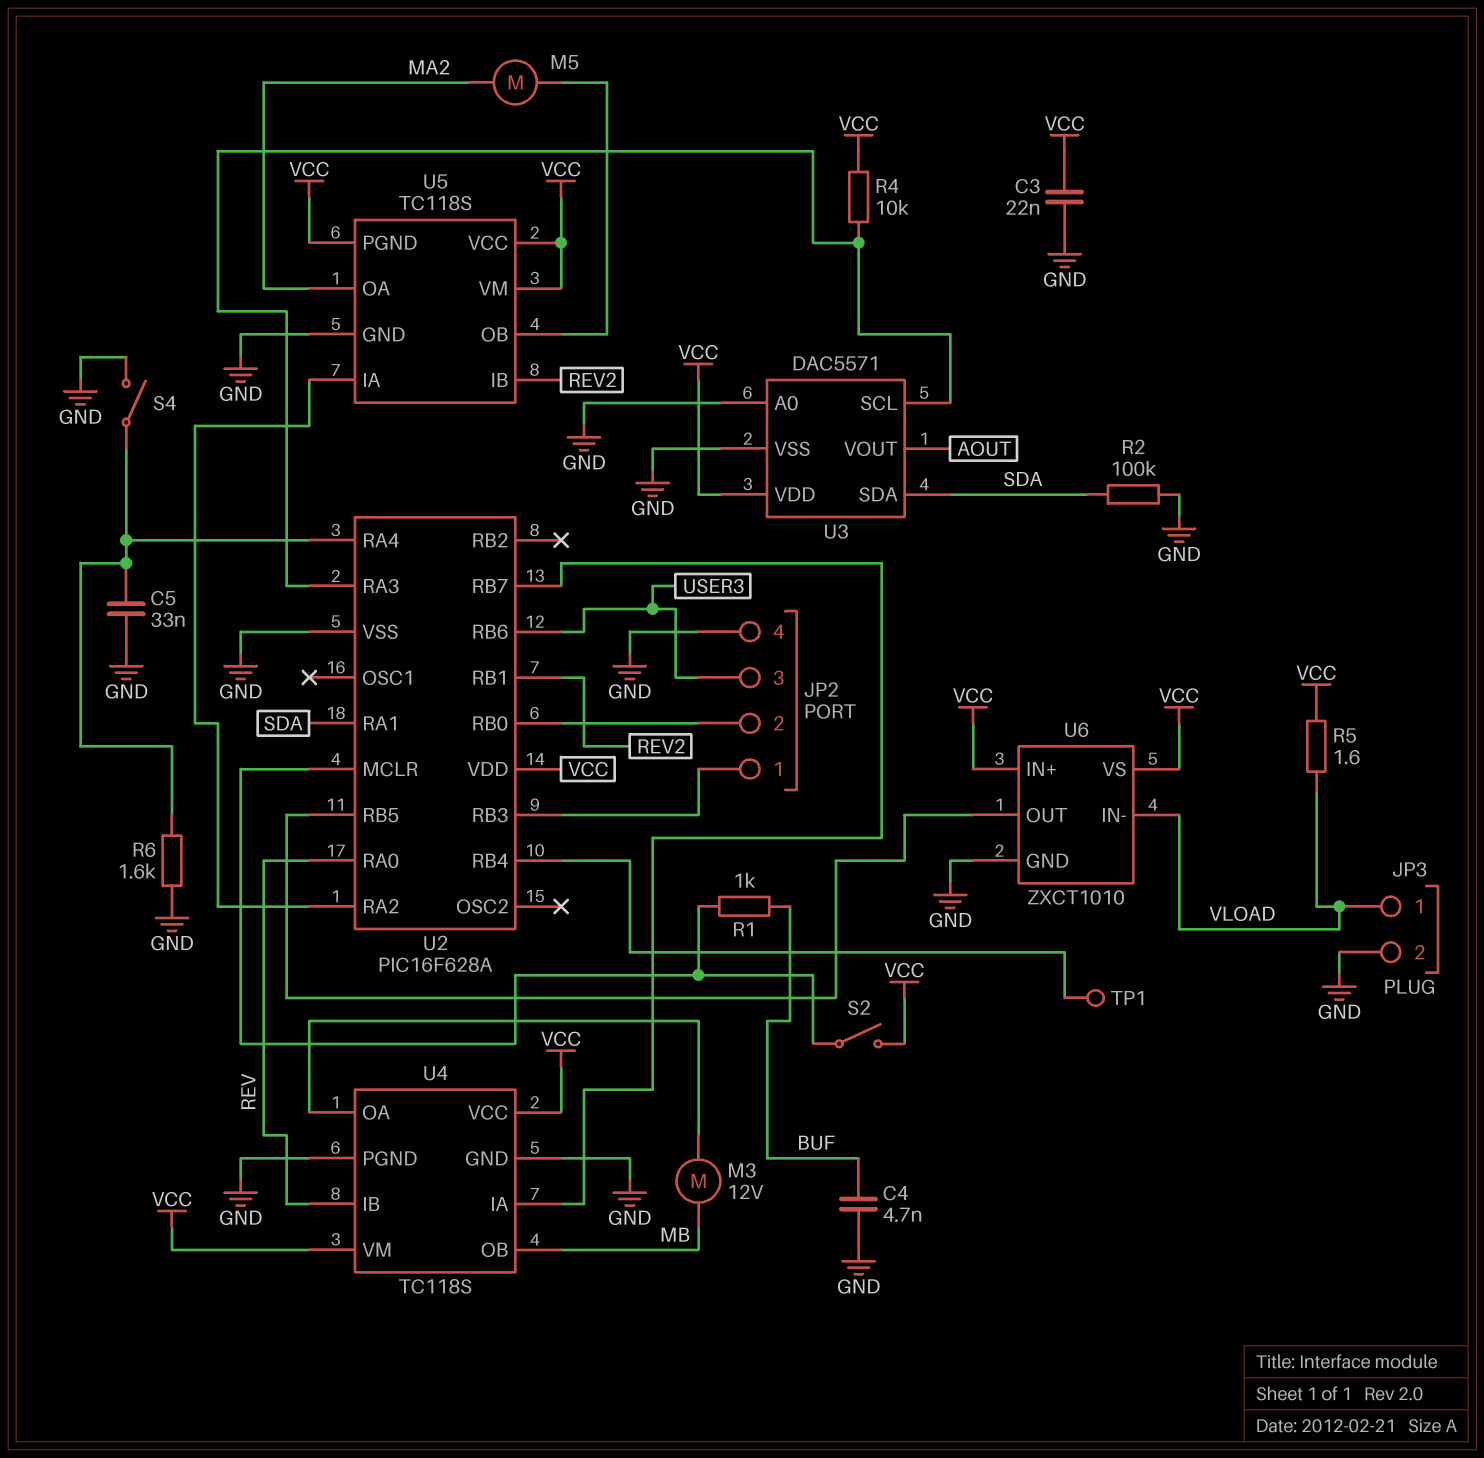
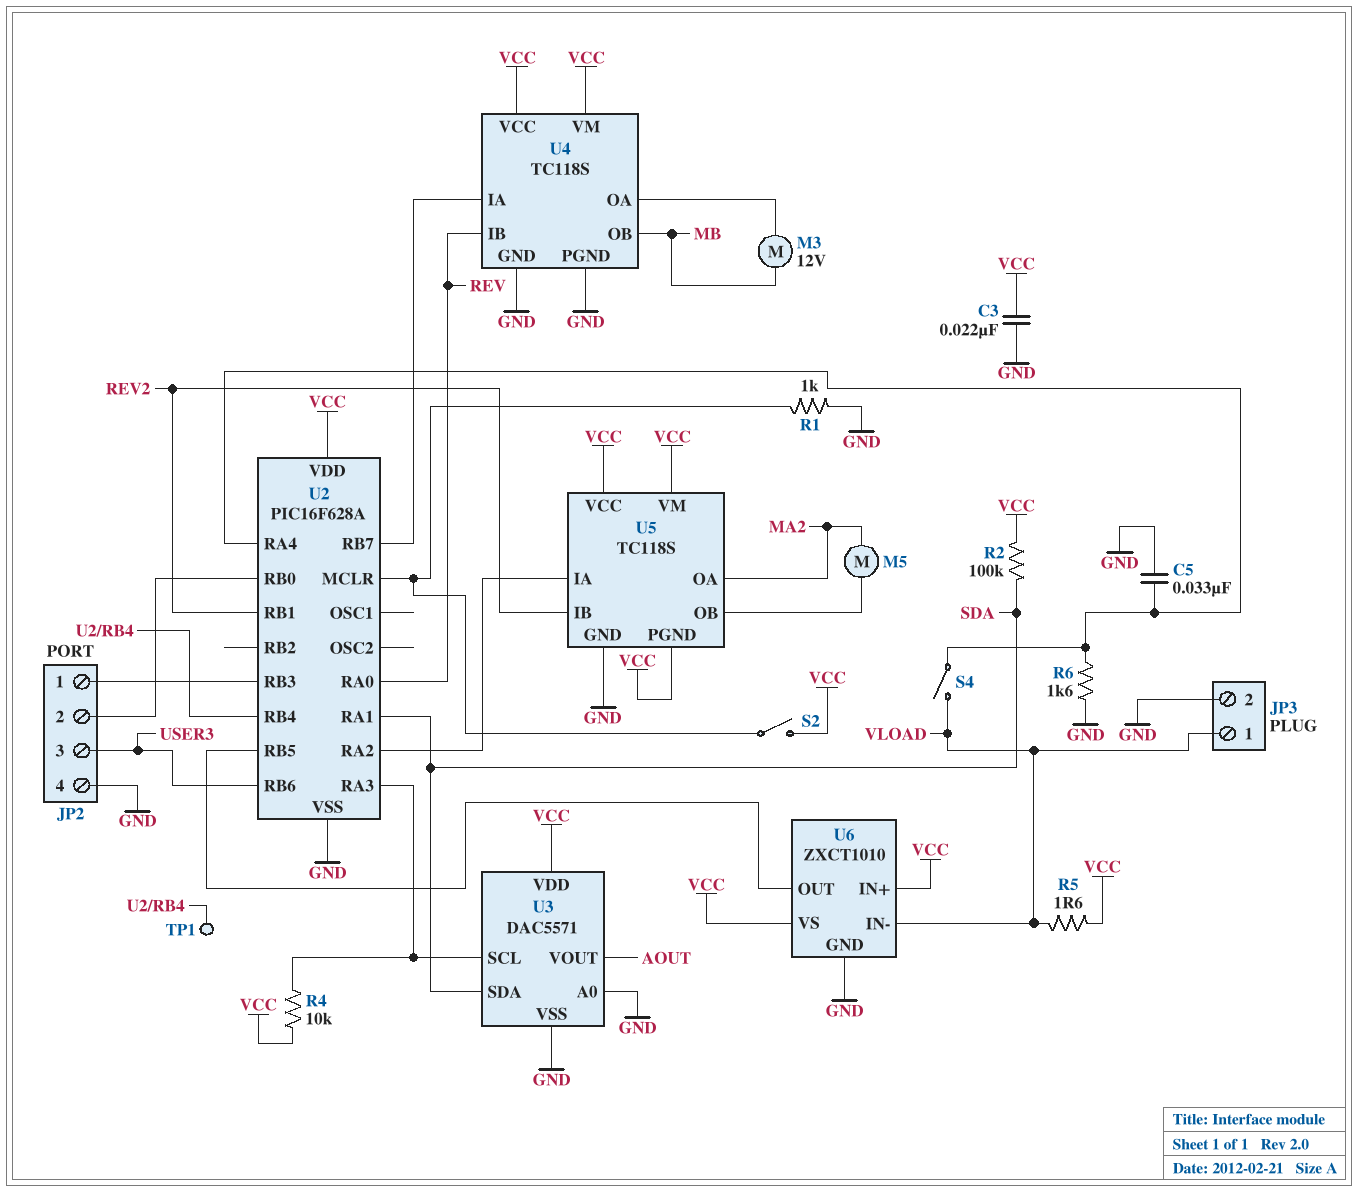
C4: 4.7nF (BUF, GND) -> none
R1: 1k (BUF, U2/MCLR) -> 1k (GND, U2/MCLR)
R2: 100k (GND, SDA) -> 100k (SDA, VCC)
S4: switch (GND, U2/RA4) -> switch (U2/RA4, VLOAD)

